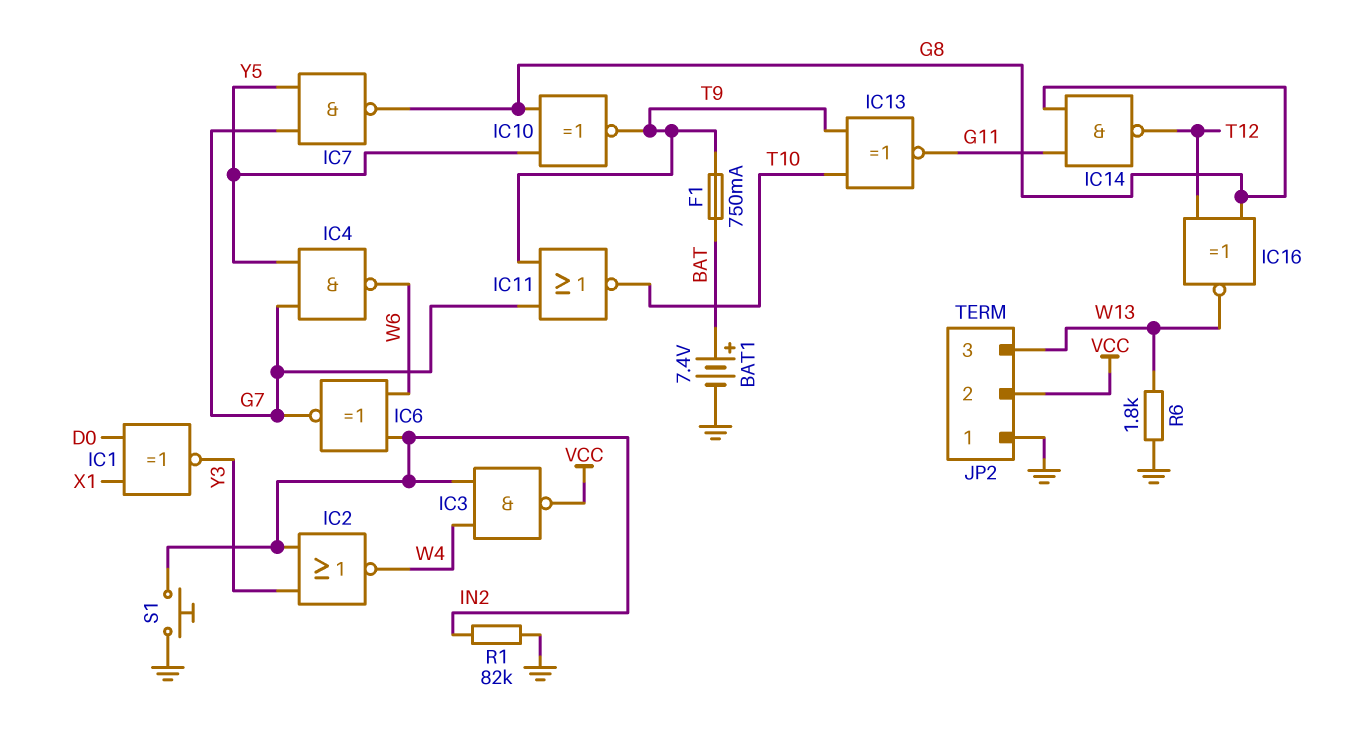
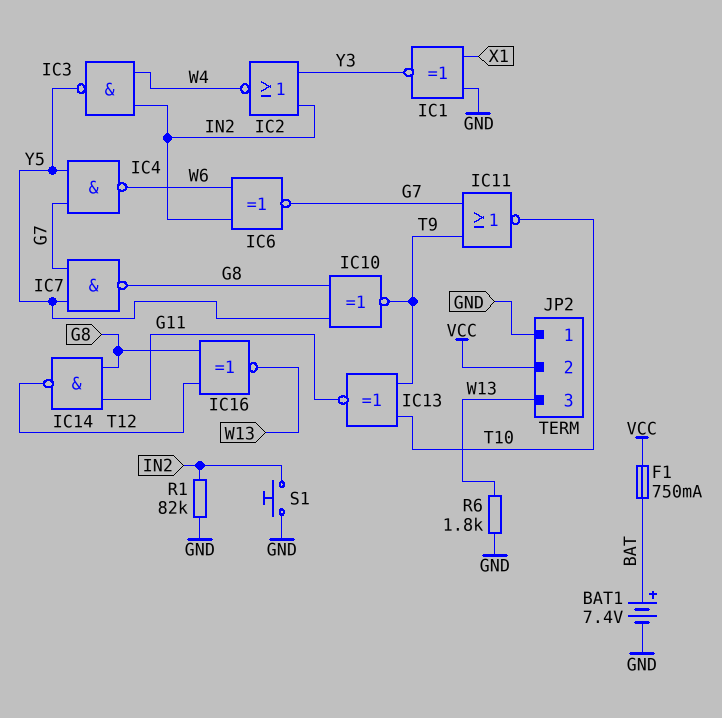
F1: 750mA (BAT, T9) -> 750mA (BAT, VCC)
IC1: XNOR (in D0, in X1, out Y3) -> XNOR (in GND, in X1, out Y3)
IC3: NAND (in IN2, in W4, out VCC) -> NAND (in IN2, in W4, out Y5)

